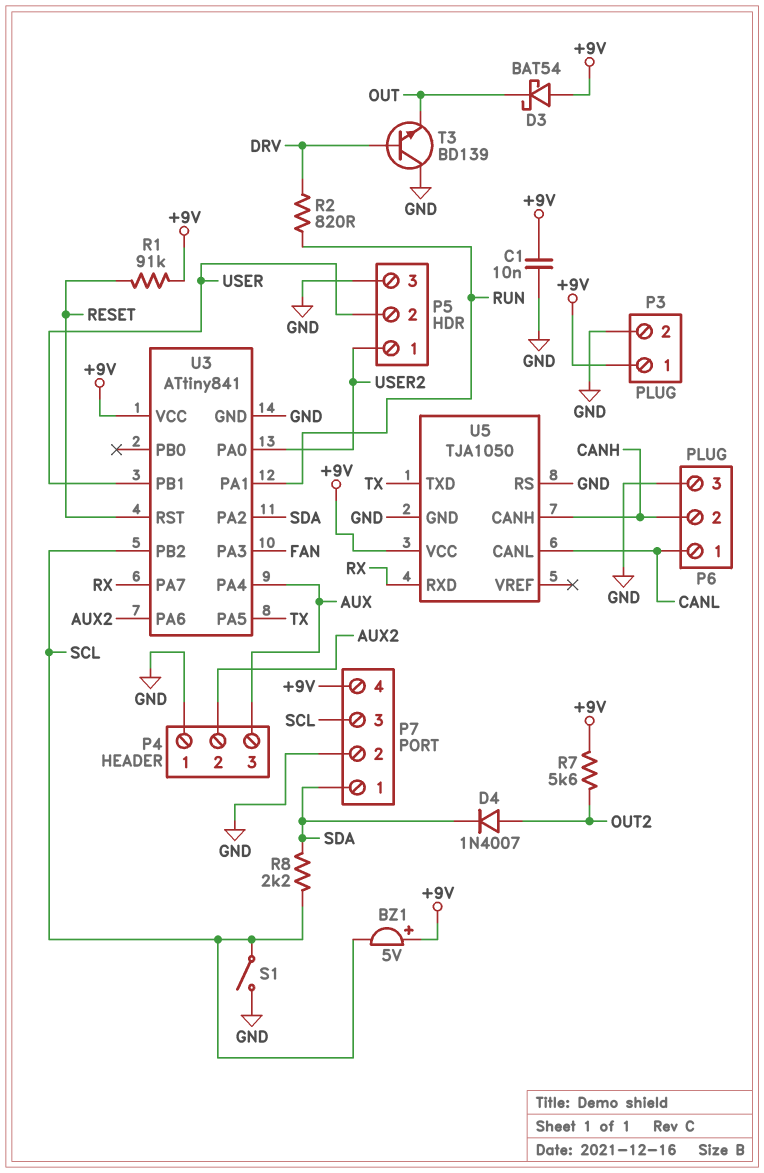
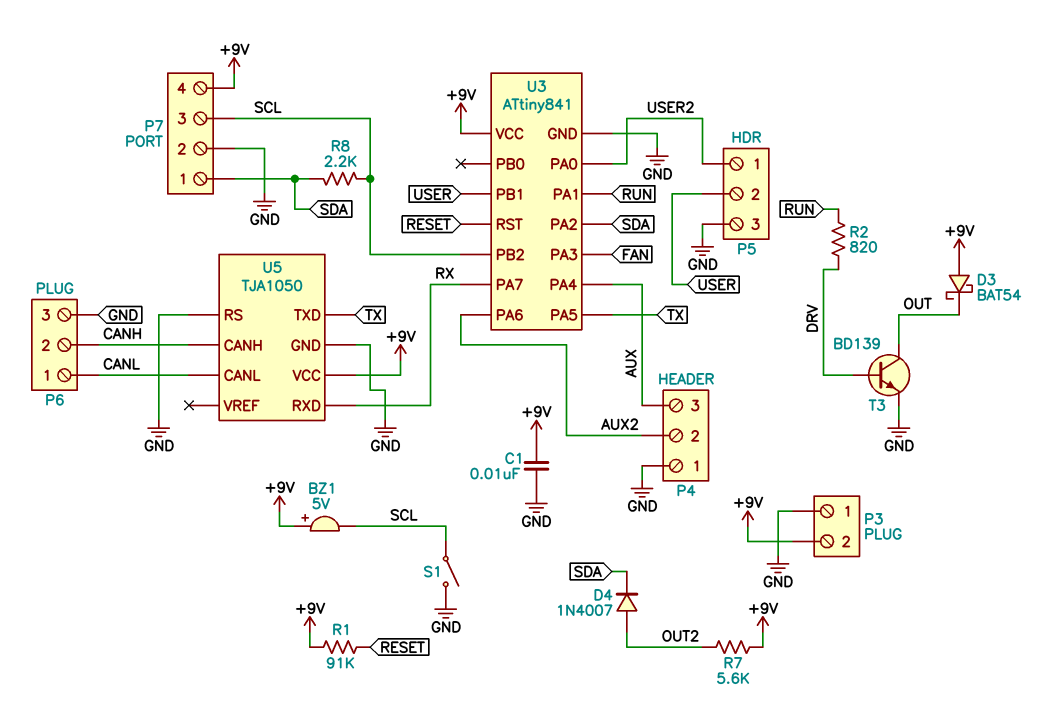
P3 pin 1: +9V -> GND
P3 pin 2: GND -> +9V
T3: NPN BD139 (B DRV, C GND, E OUT) -> NPN BD139 (B DRV, C OUT, E GND)

